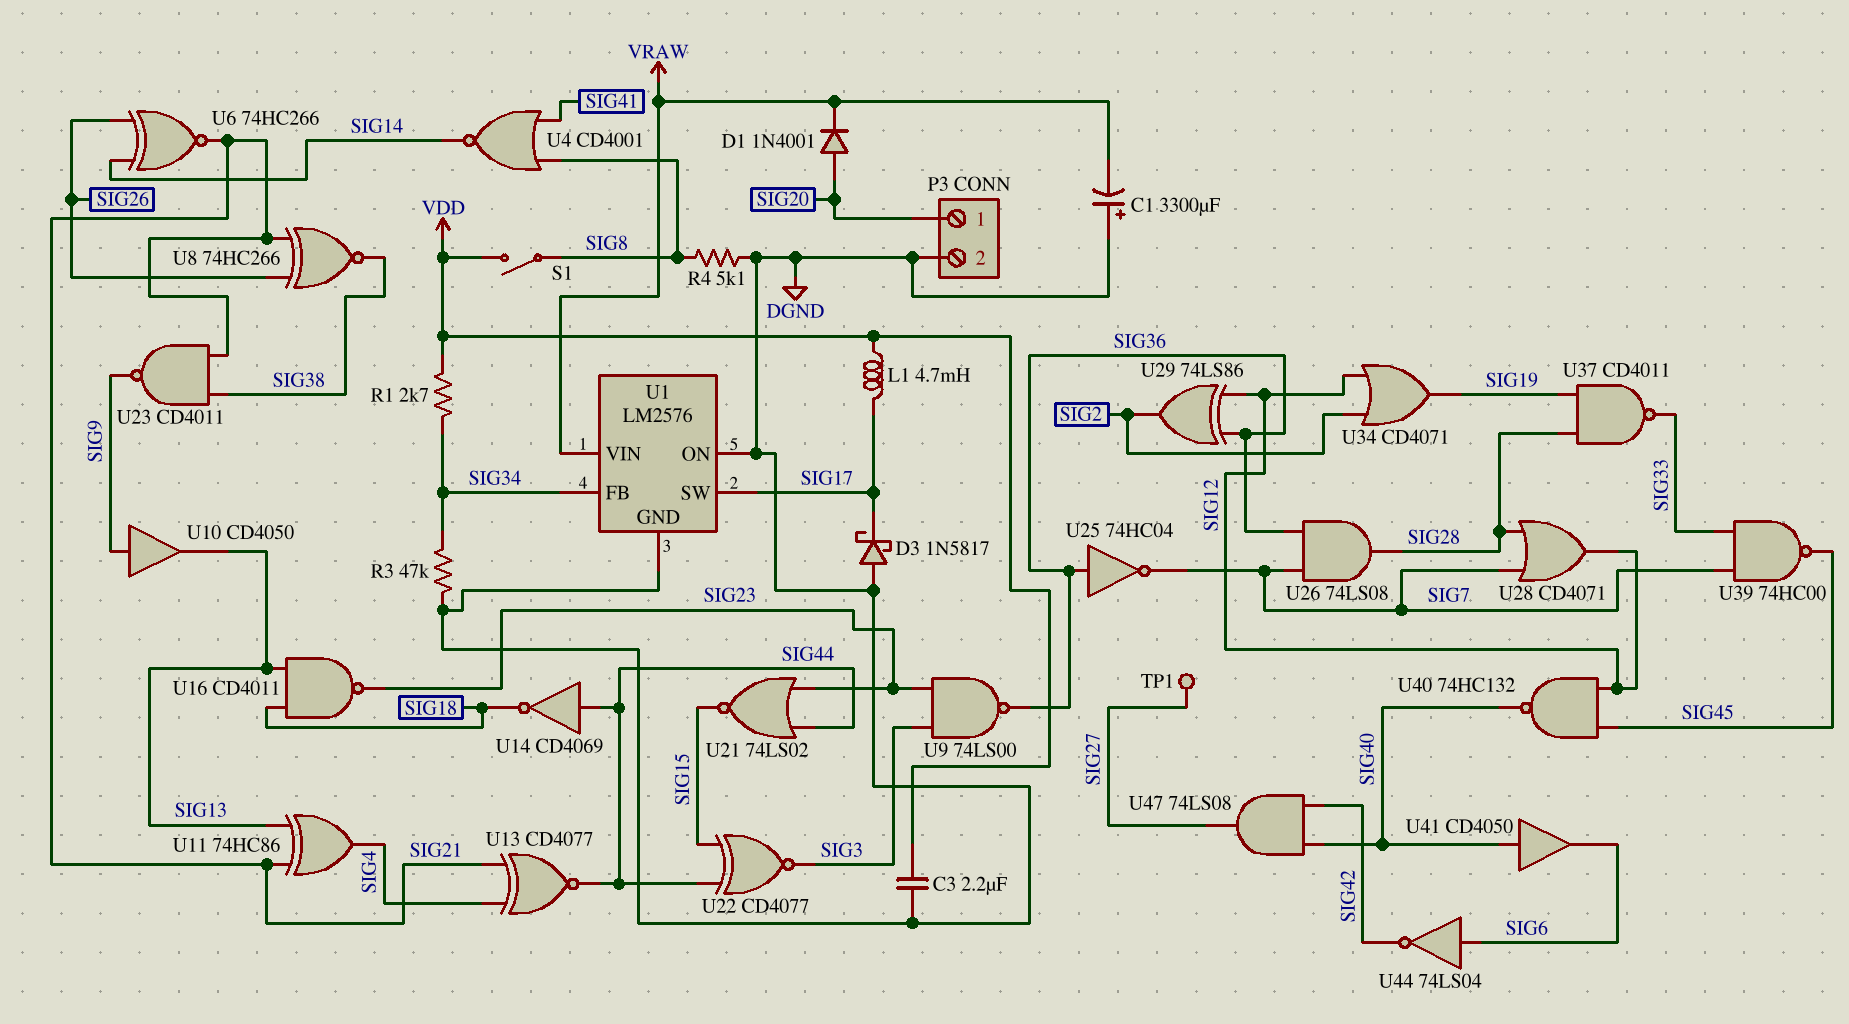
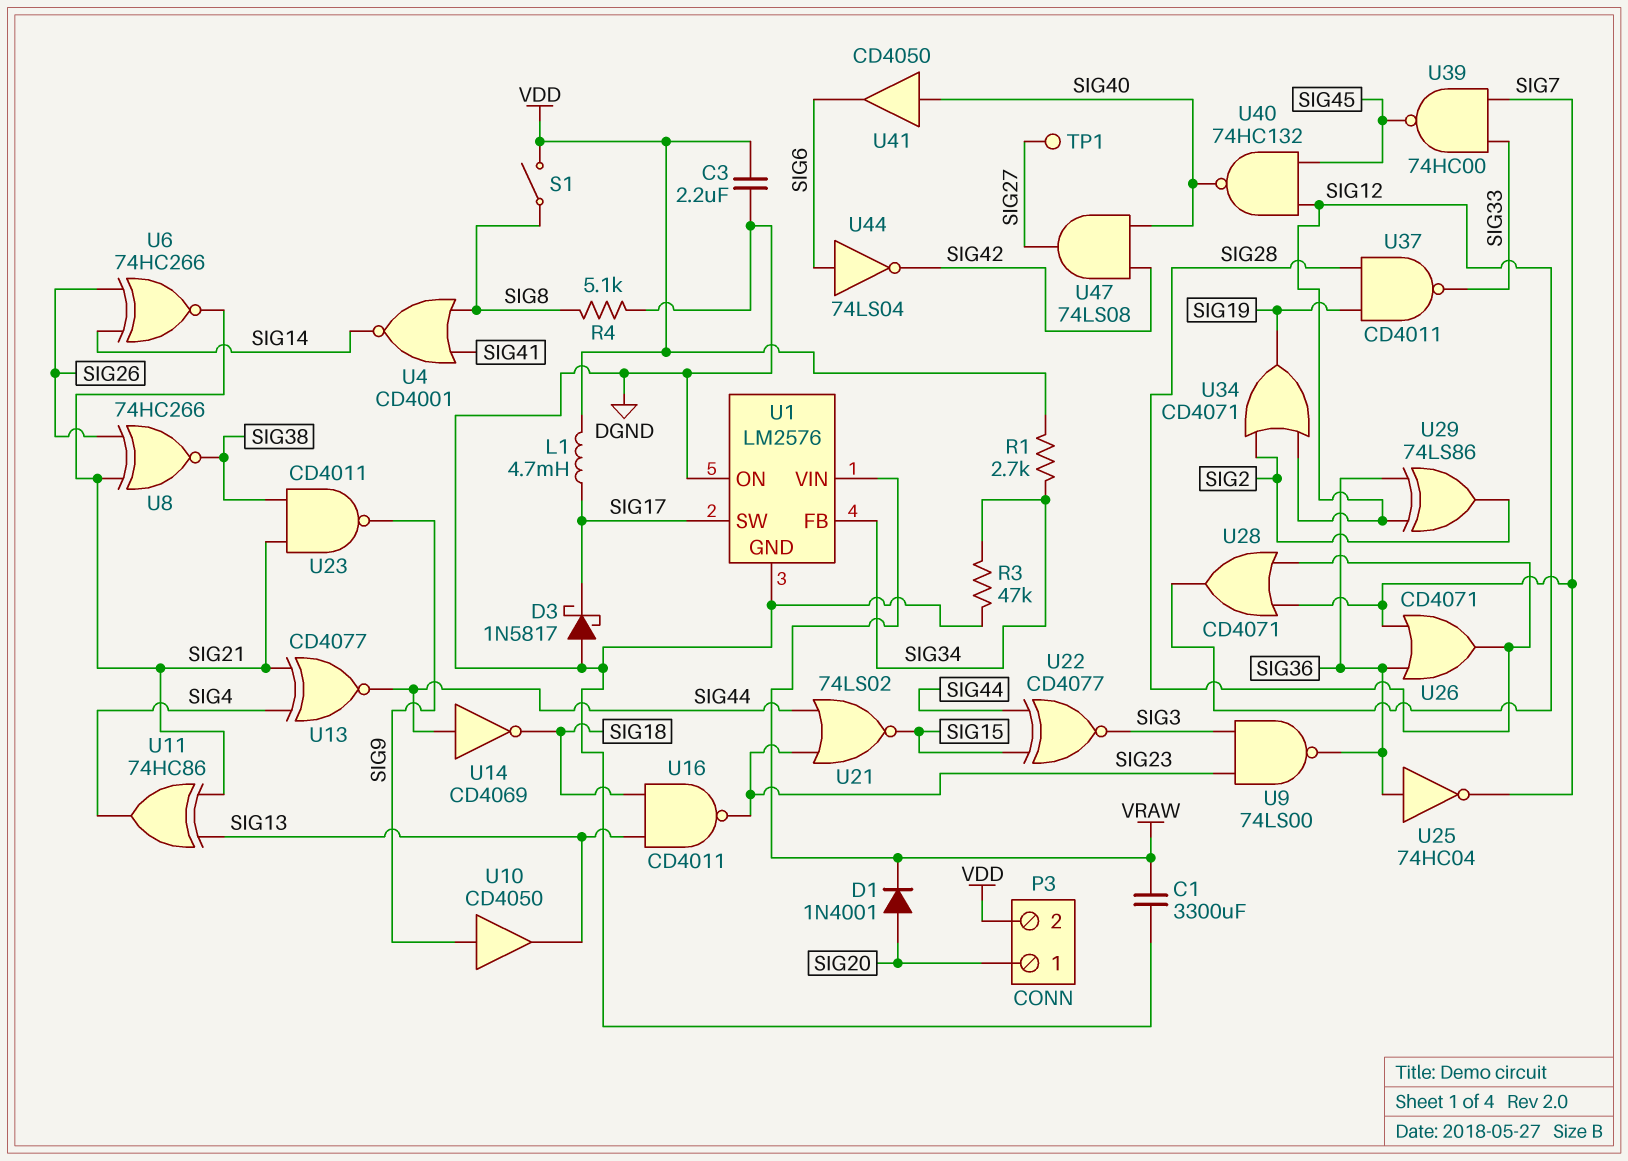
C1: 3300uF (plus DGND, minus VRAW) -> 3300uF (DGND, VRAW)
P3 pin 2: DGND -> VDD
U26: AND 74LS08 (in SIG7, in SIG36, out SIG28) -> OR CD4071 (in SIG7, in SIG36, out SIG28)

